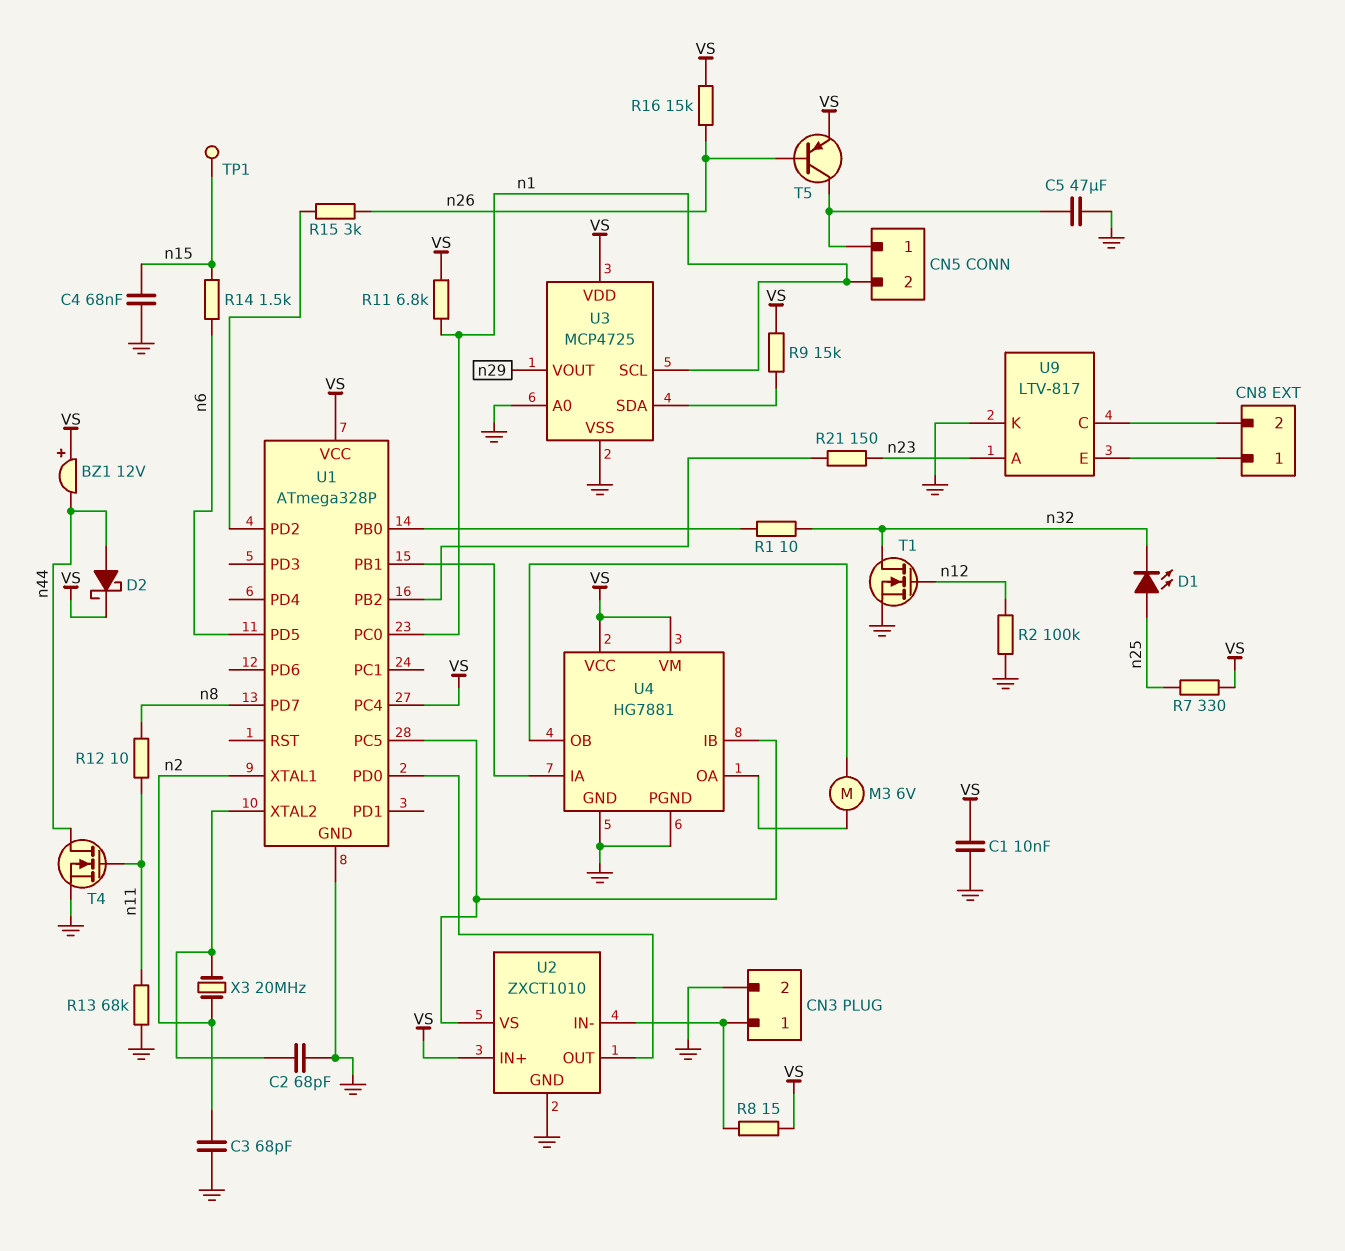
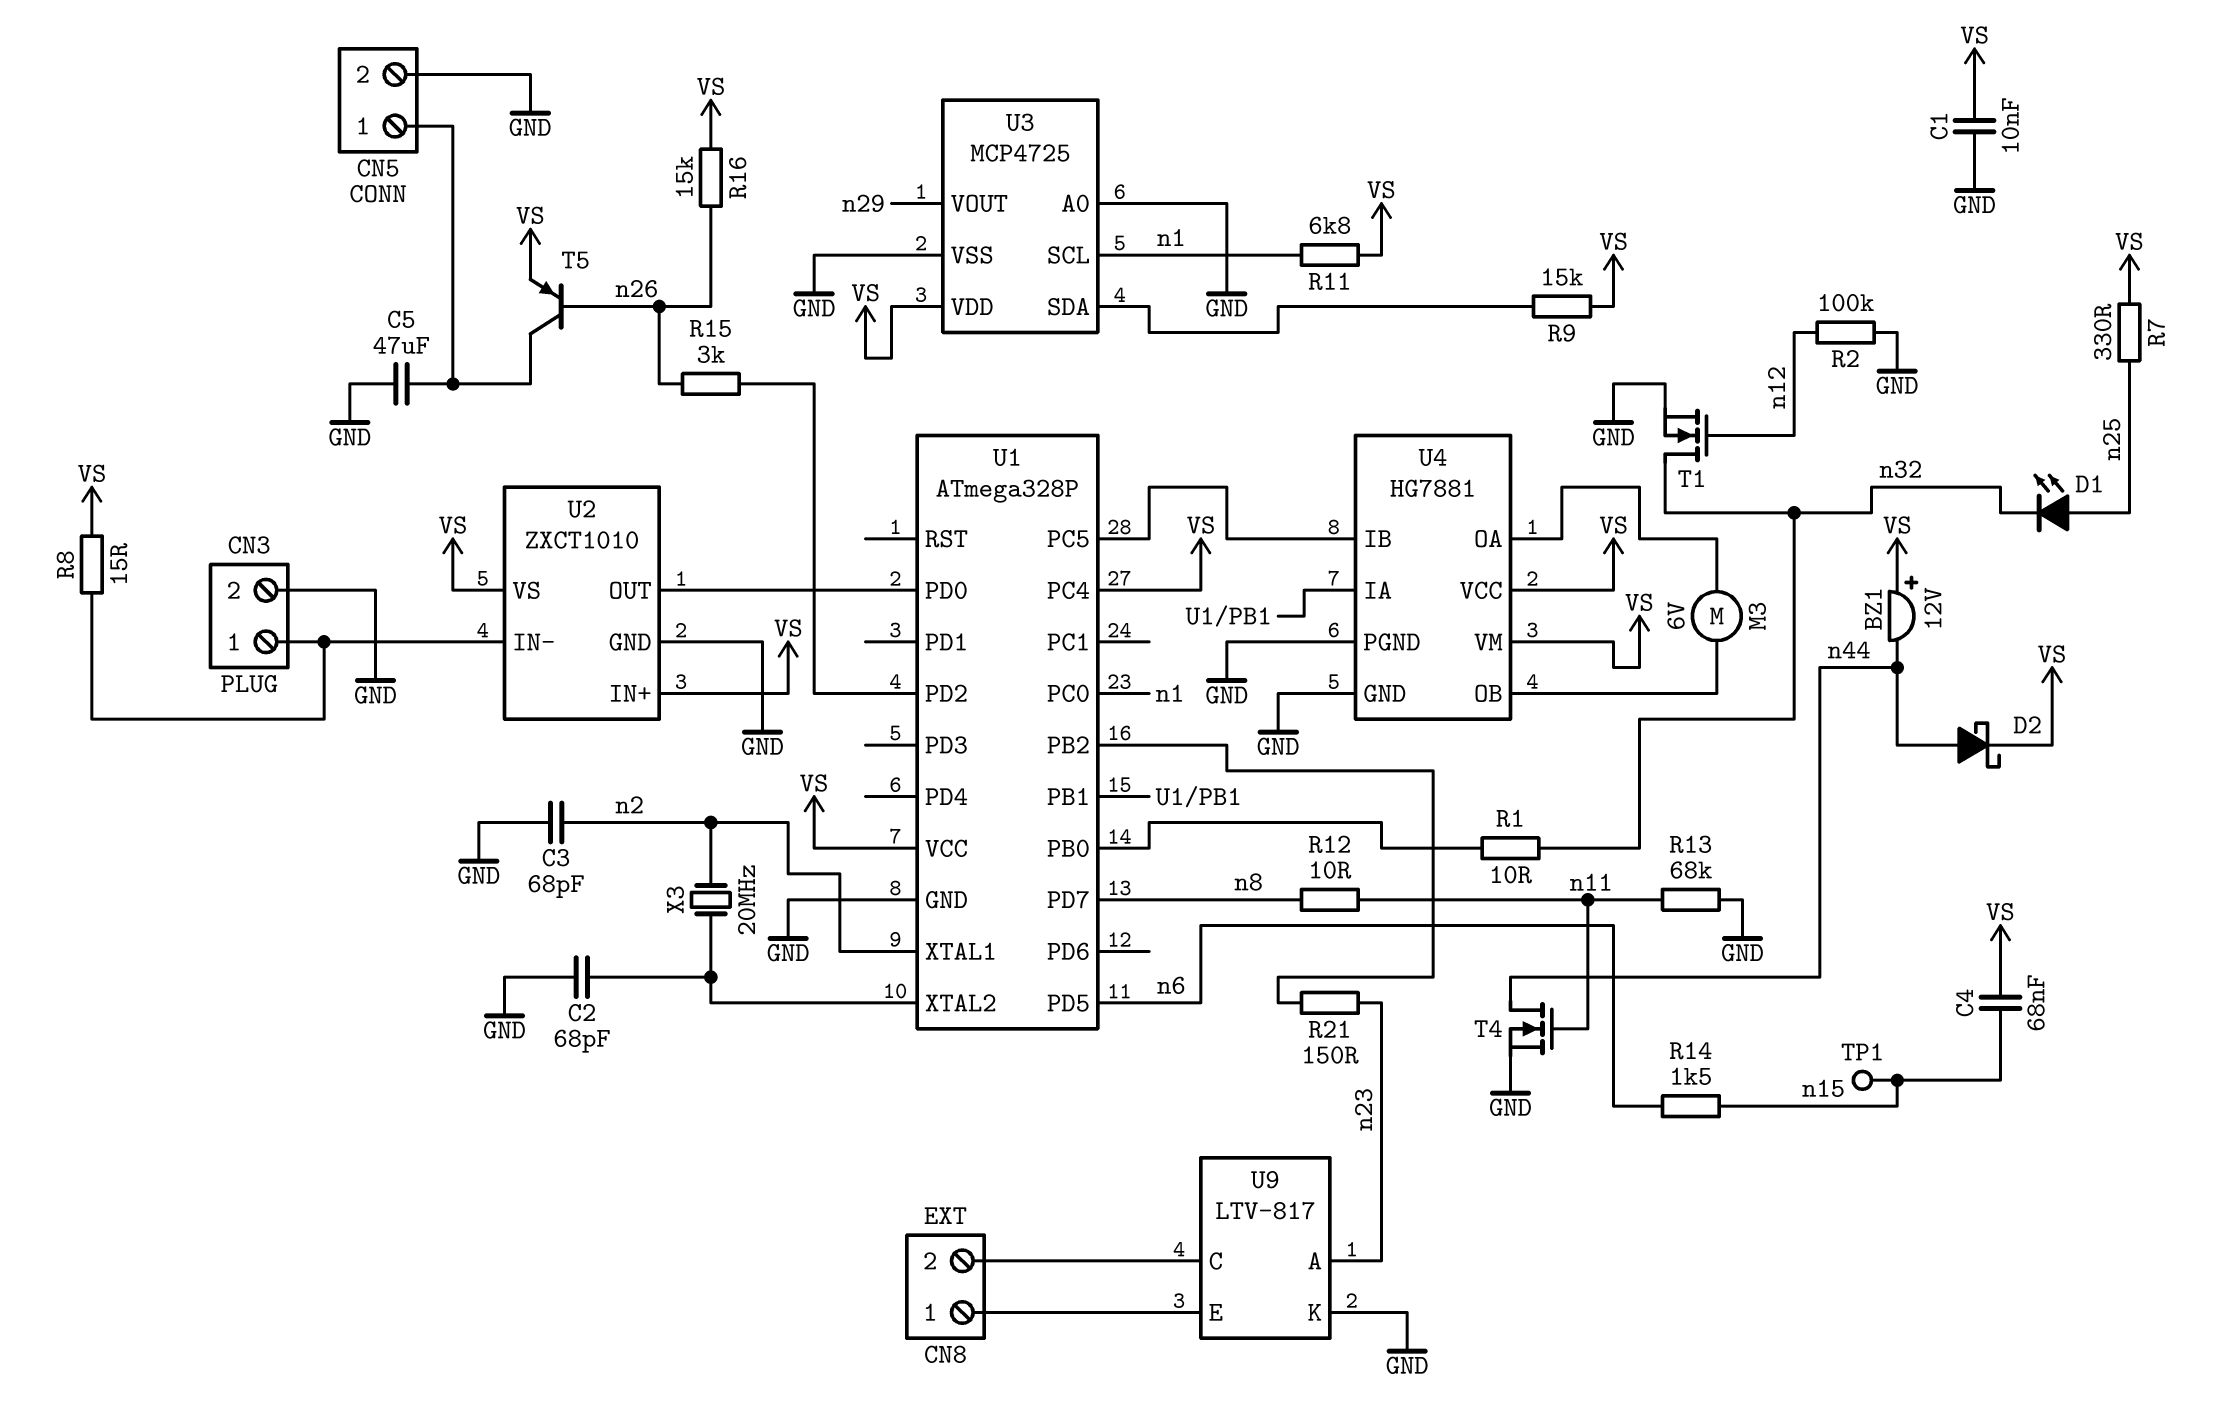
C4: 68nF (GND, n15) -> 68nF (VS, n15)
CN5 pin 2: n1 -> GND
U2 pin VS: U1/PC5 -> VS

